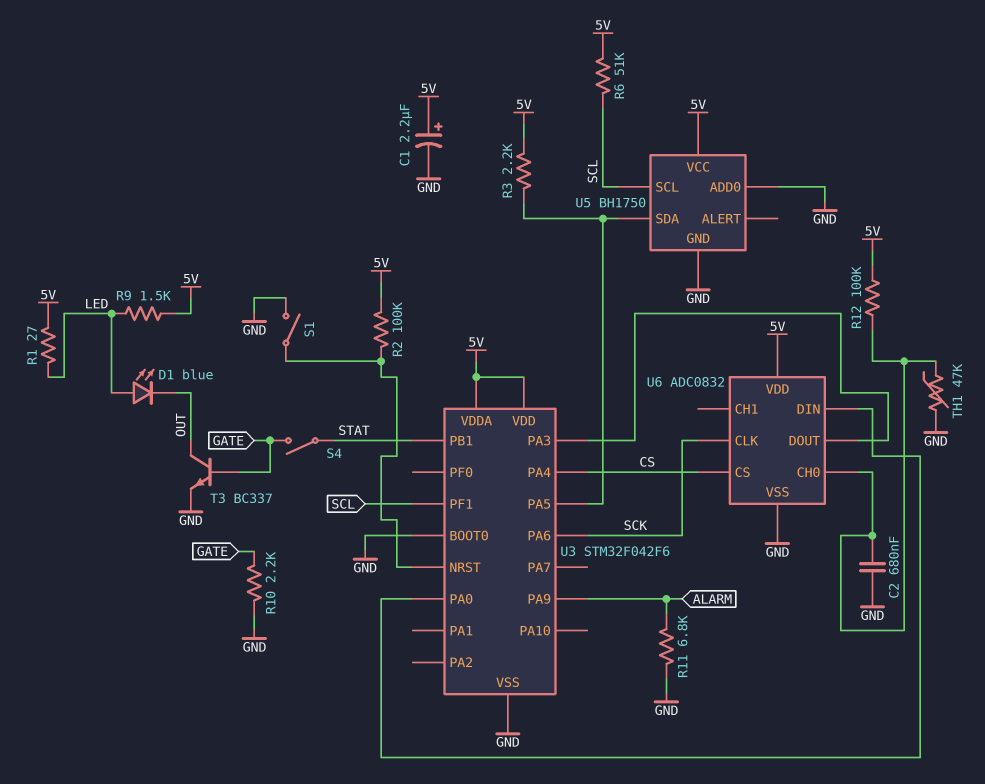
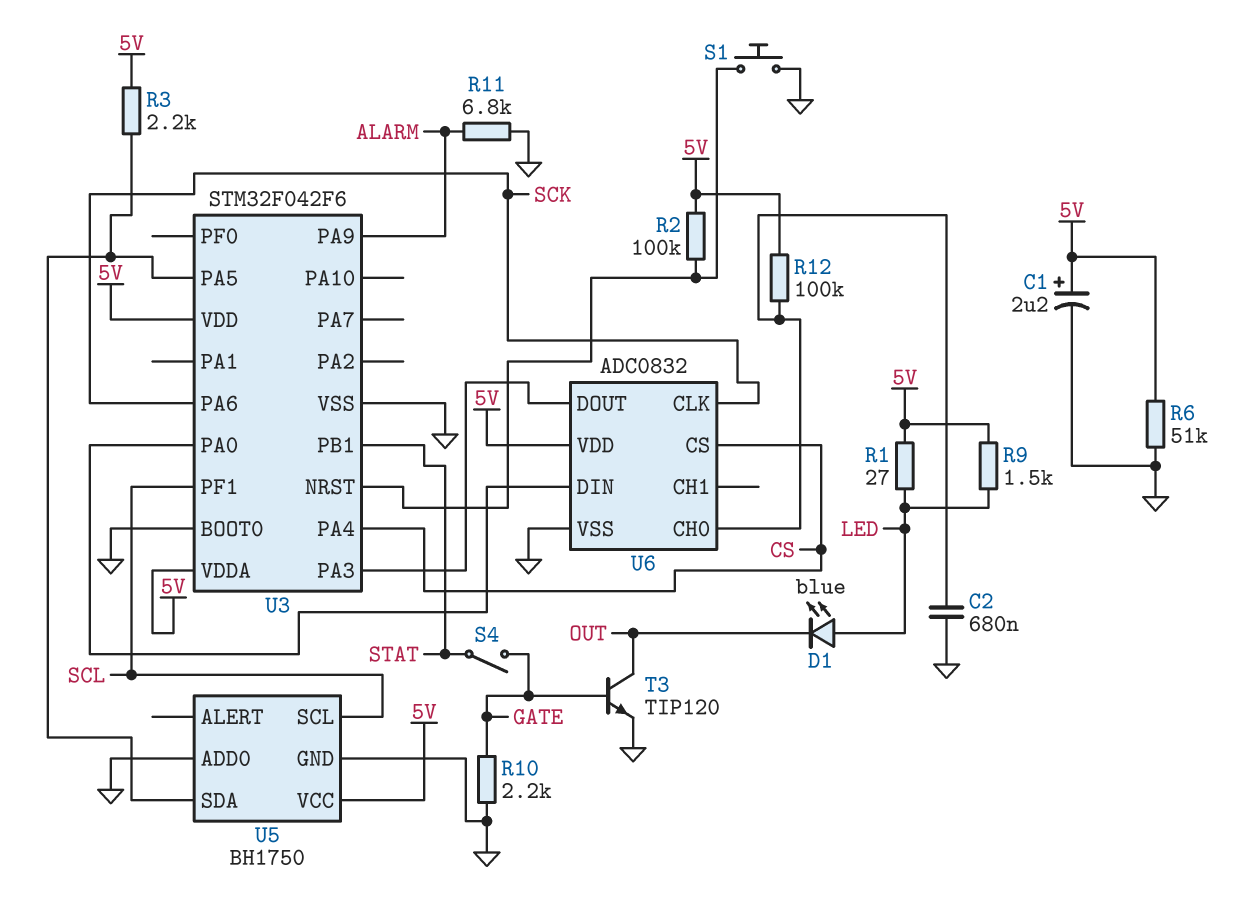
R6: 51k (5V, SCL) -> 51k (5V, GND)
S1: switch (GND, U3/NRST) -> button (GND, U3/NRST)
T3: NPN BC337 (B GATE, C OUT, E GND) -> NPN TIP120 (B GATE, C OUT, E GND)
TH1: 47k (GND, U6/CH0) -> none

